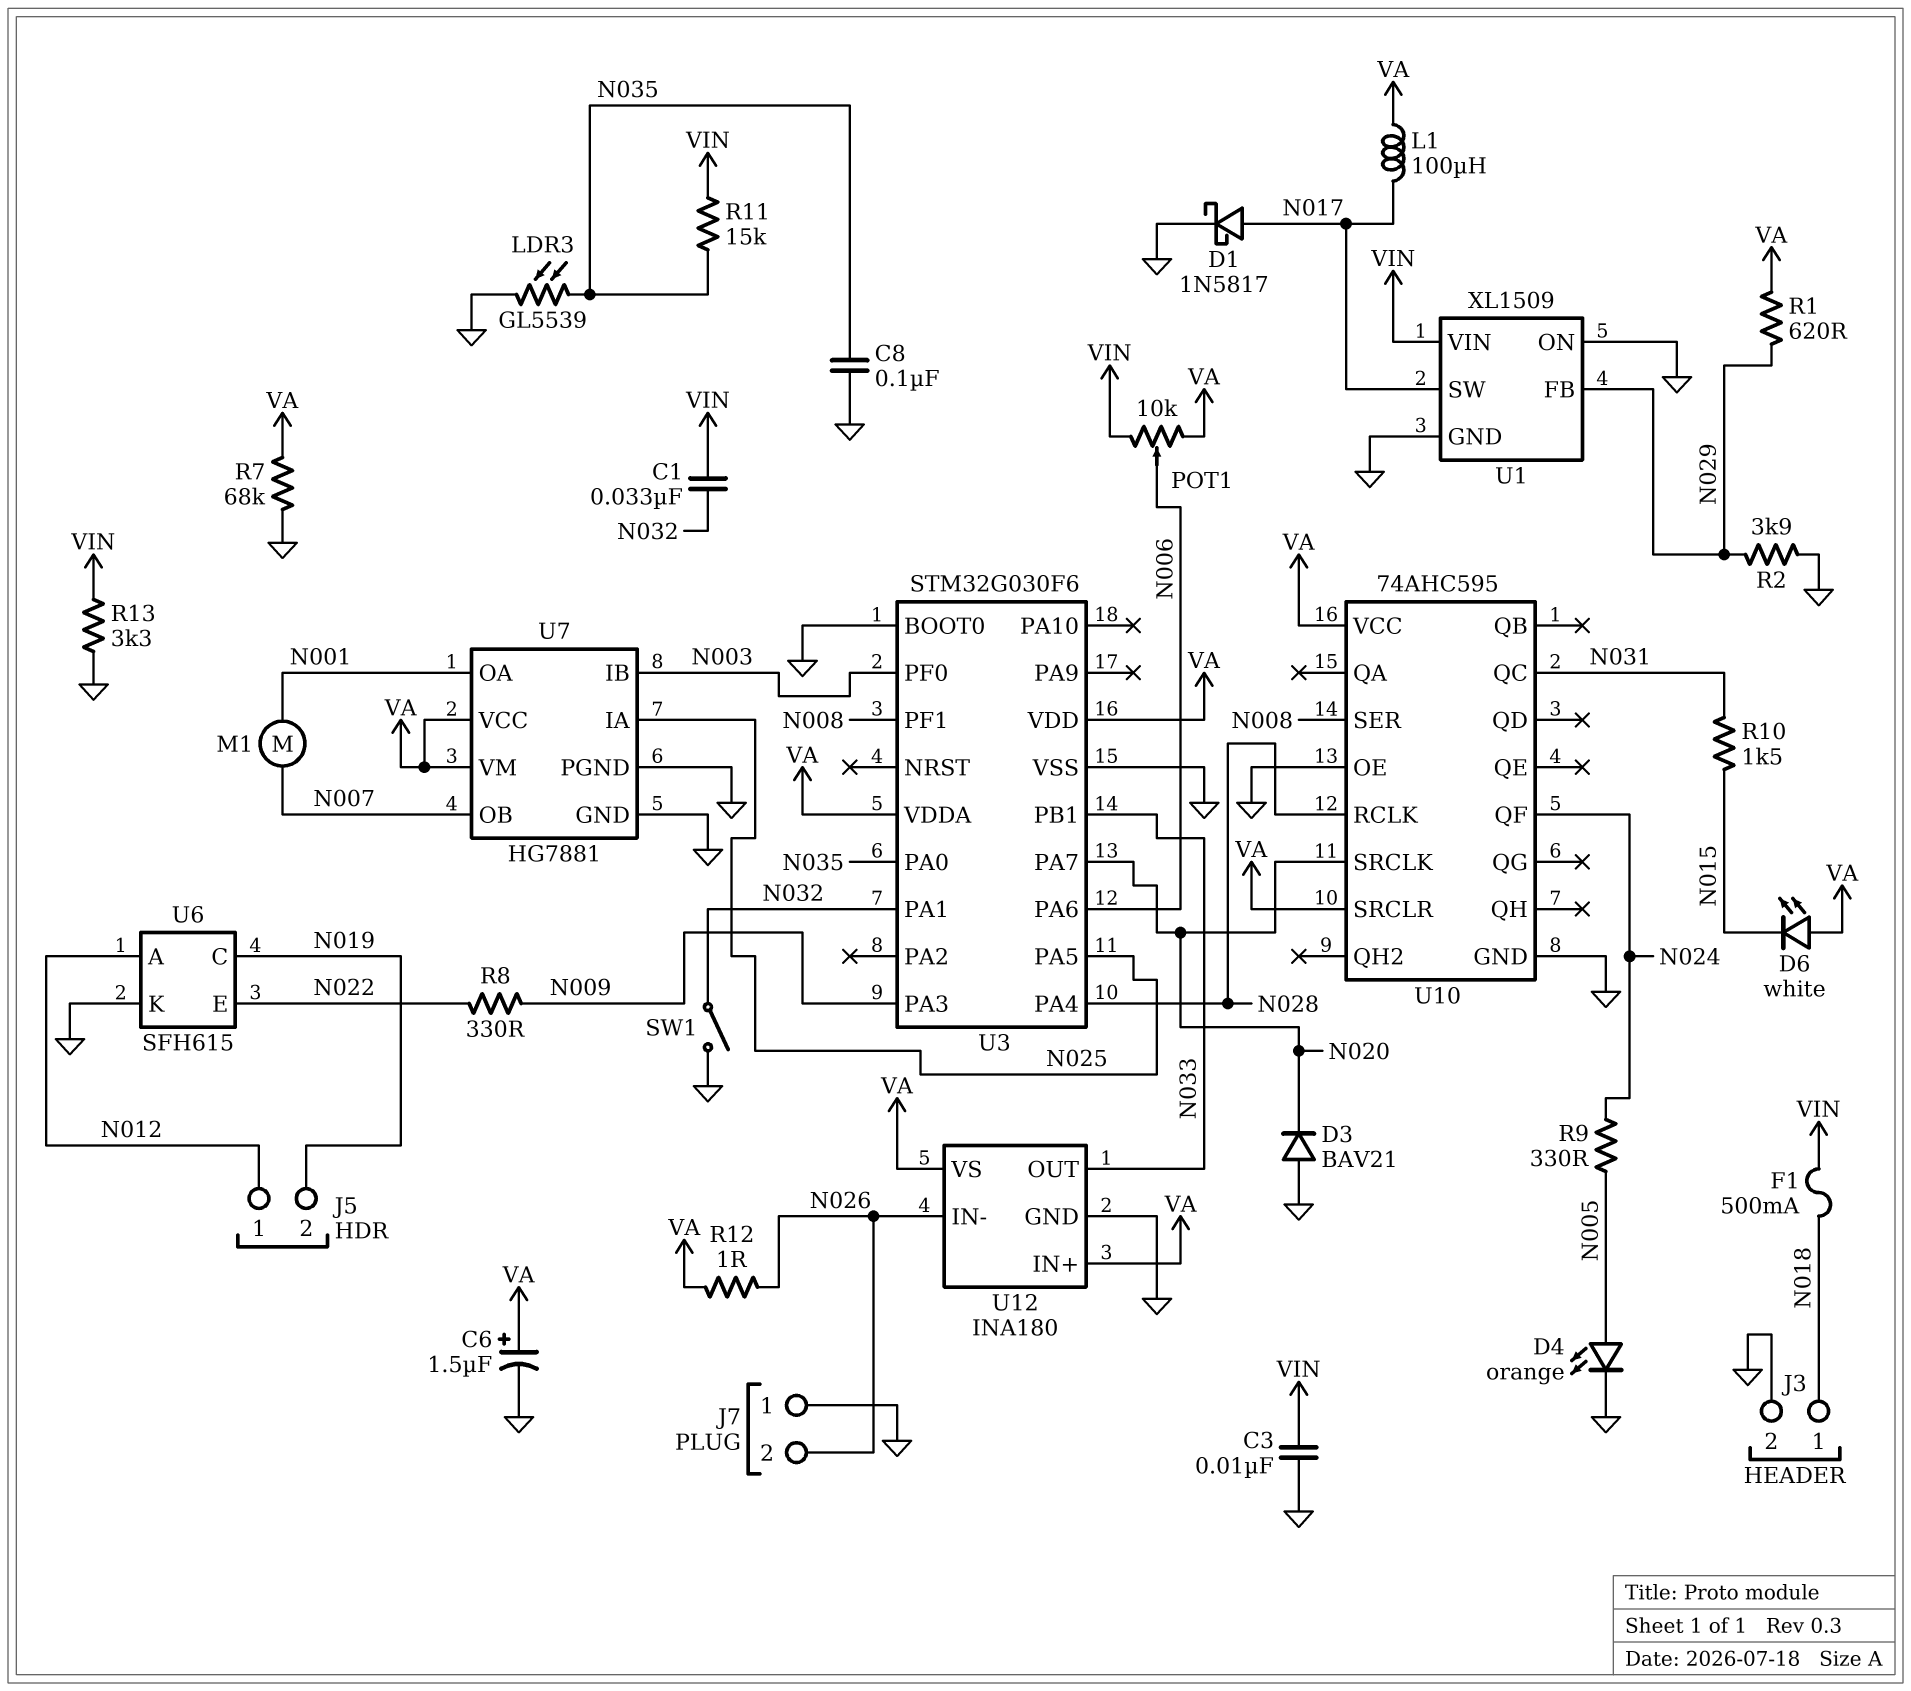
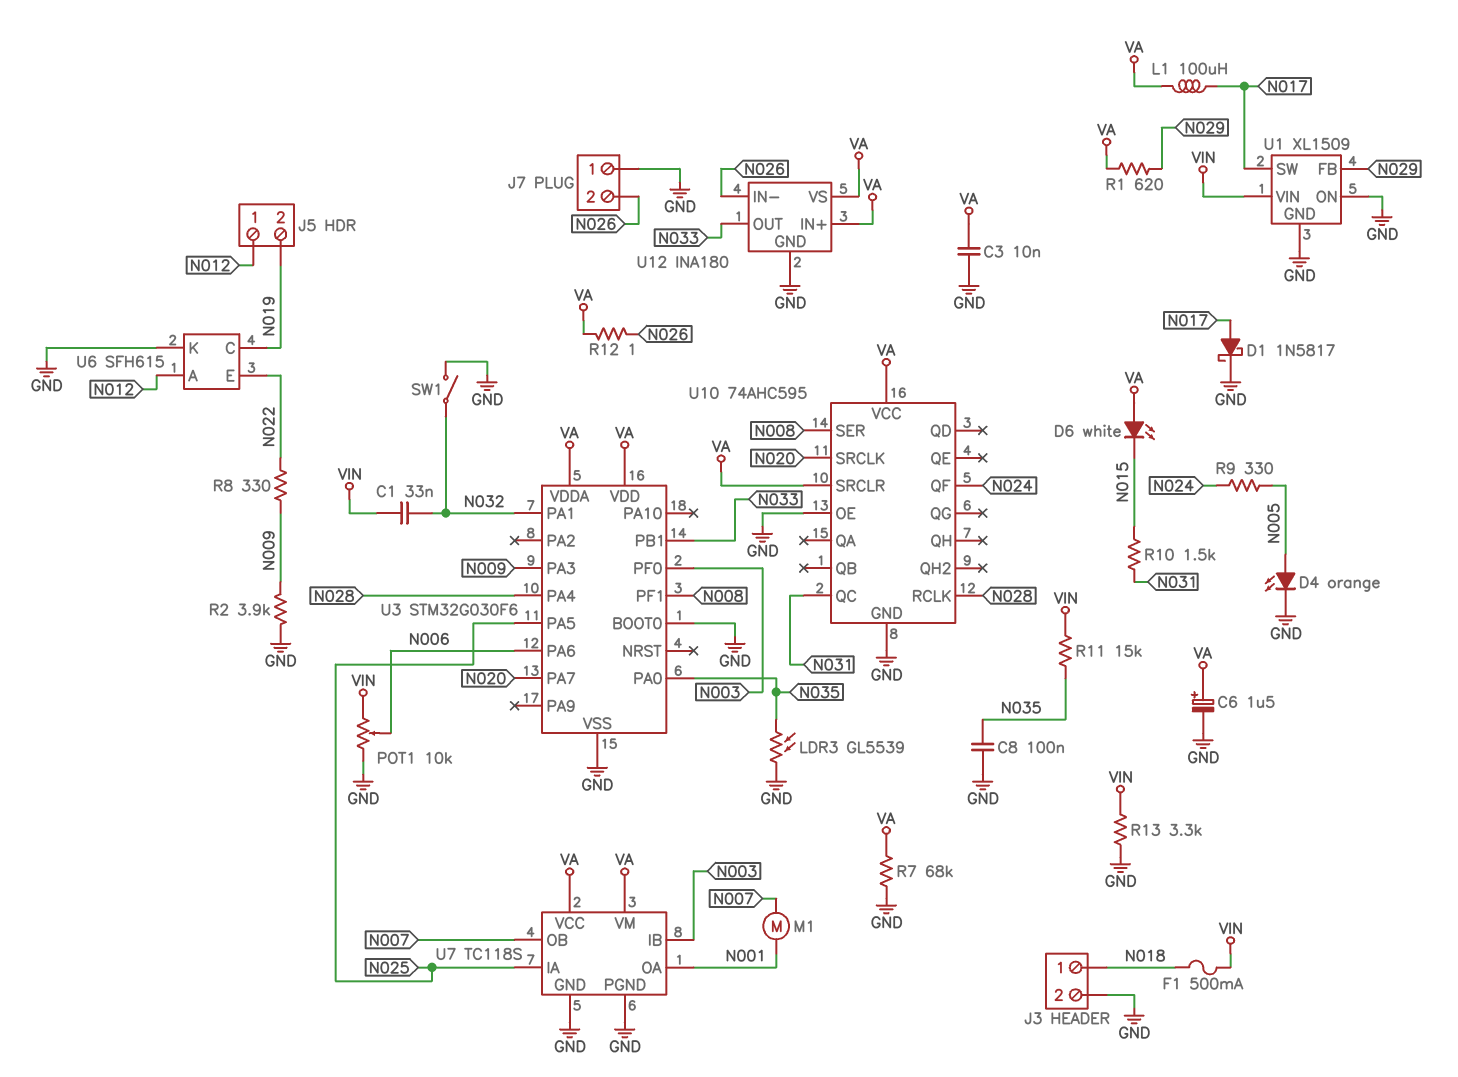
C3: 10nF (GND, VIN) -> 10nF (GND, VA)
D3: diode BAV21 (A GND, K N020) -> none
POT1: 10k (VA, VIN, wiper N006) -> 10k (GND, VIN, wiper N006)
R2: 3.9k (GND, N029) -> 3.9k (GND, N009)
U7: HG7881 -> TC118S

